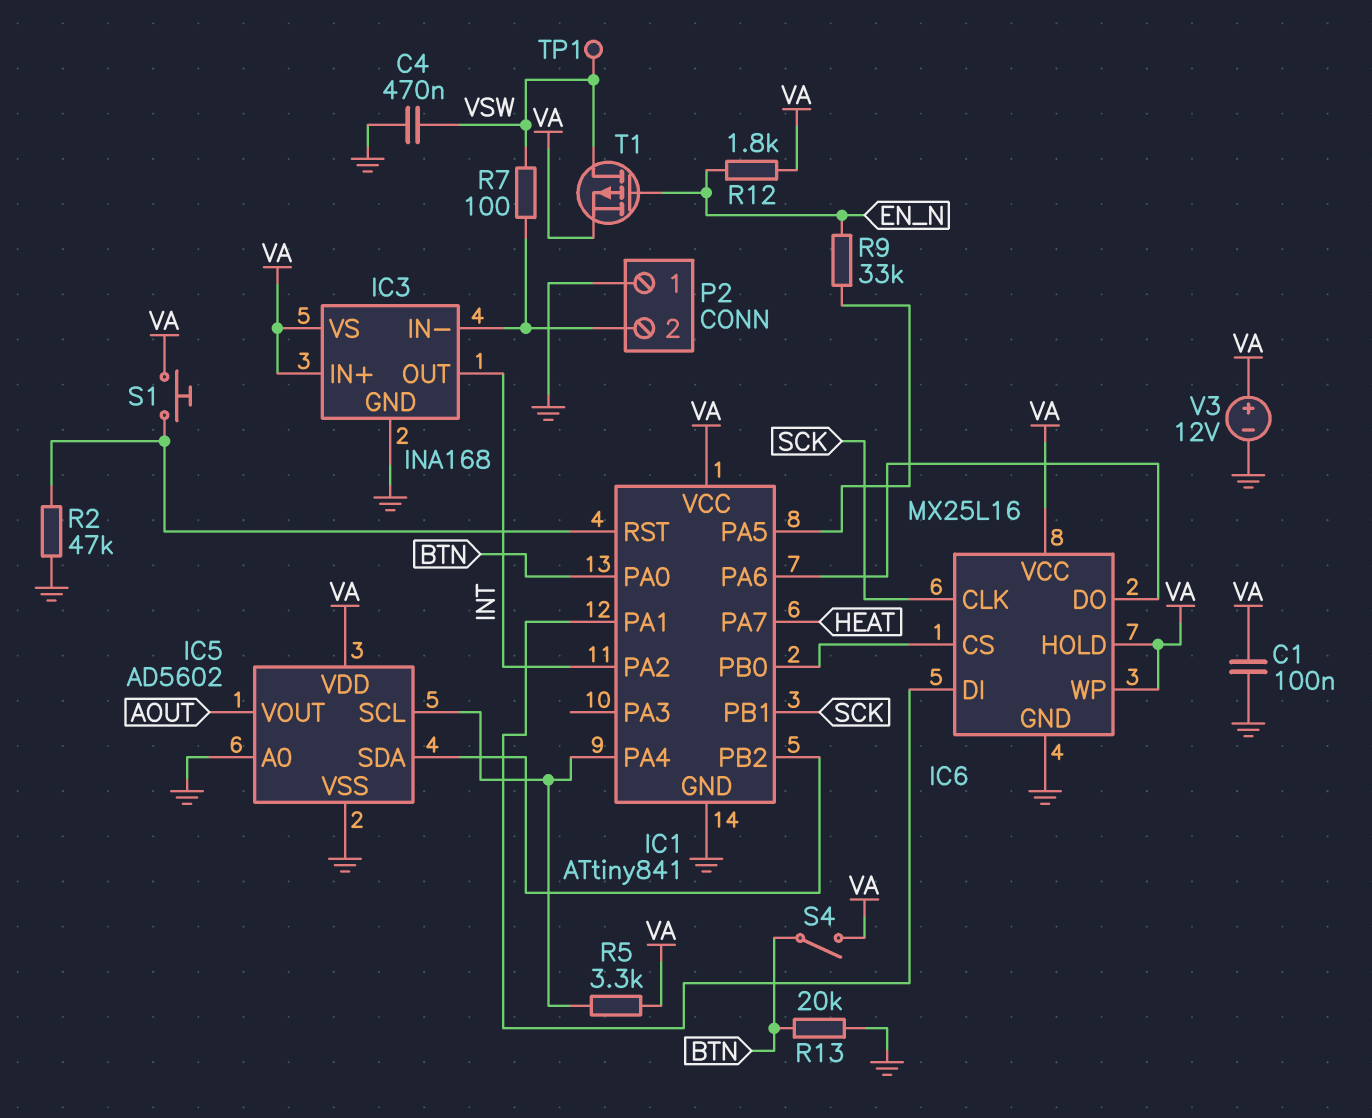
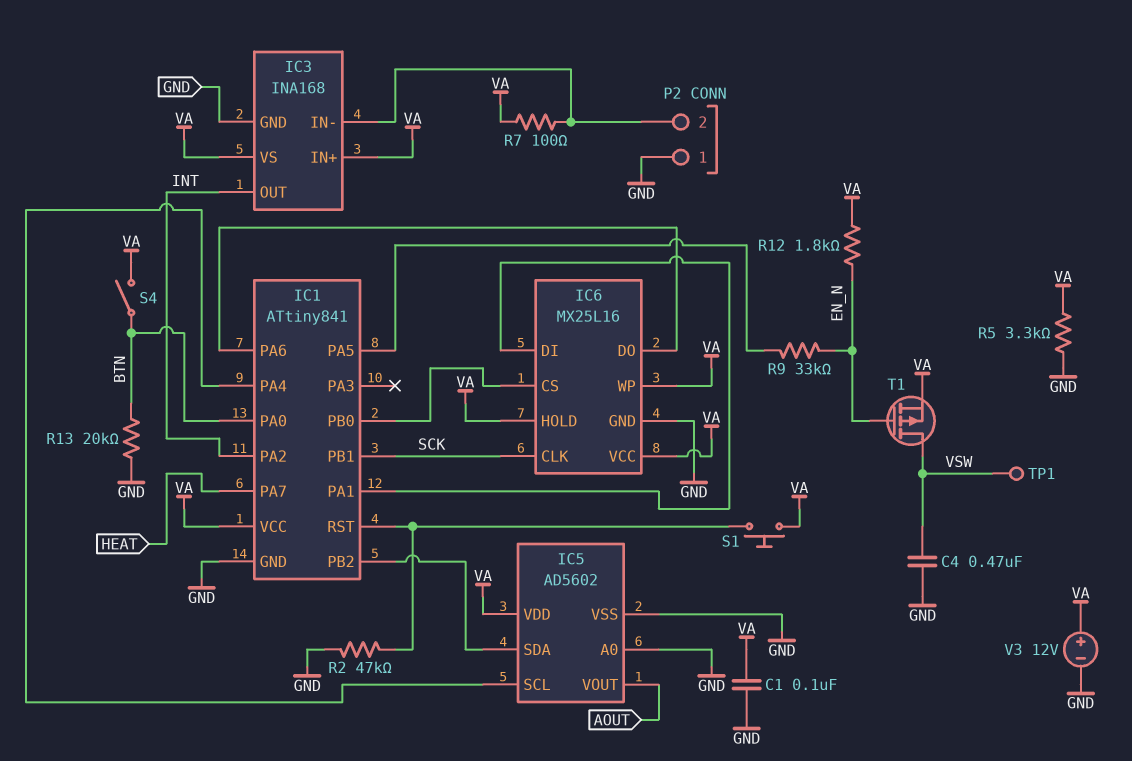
R5: 3.3k (IC1/PA4, VA) -> 3.3k (GND, VA)
R7: 100 (IC3/IN-, VSW) -> 100 (IC3/IN-, VA)

